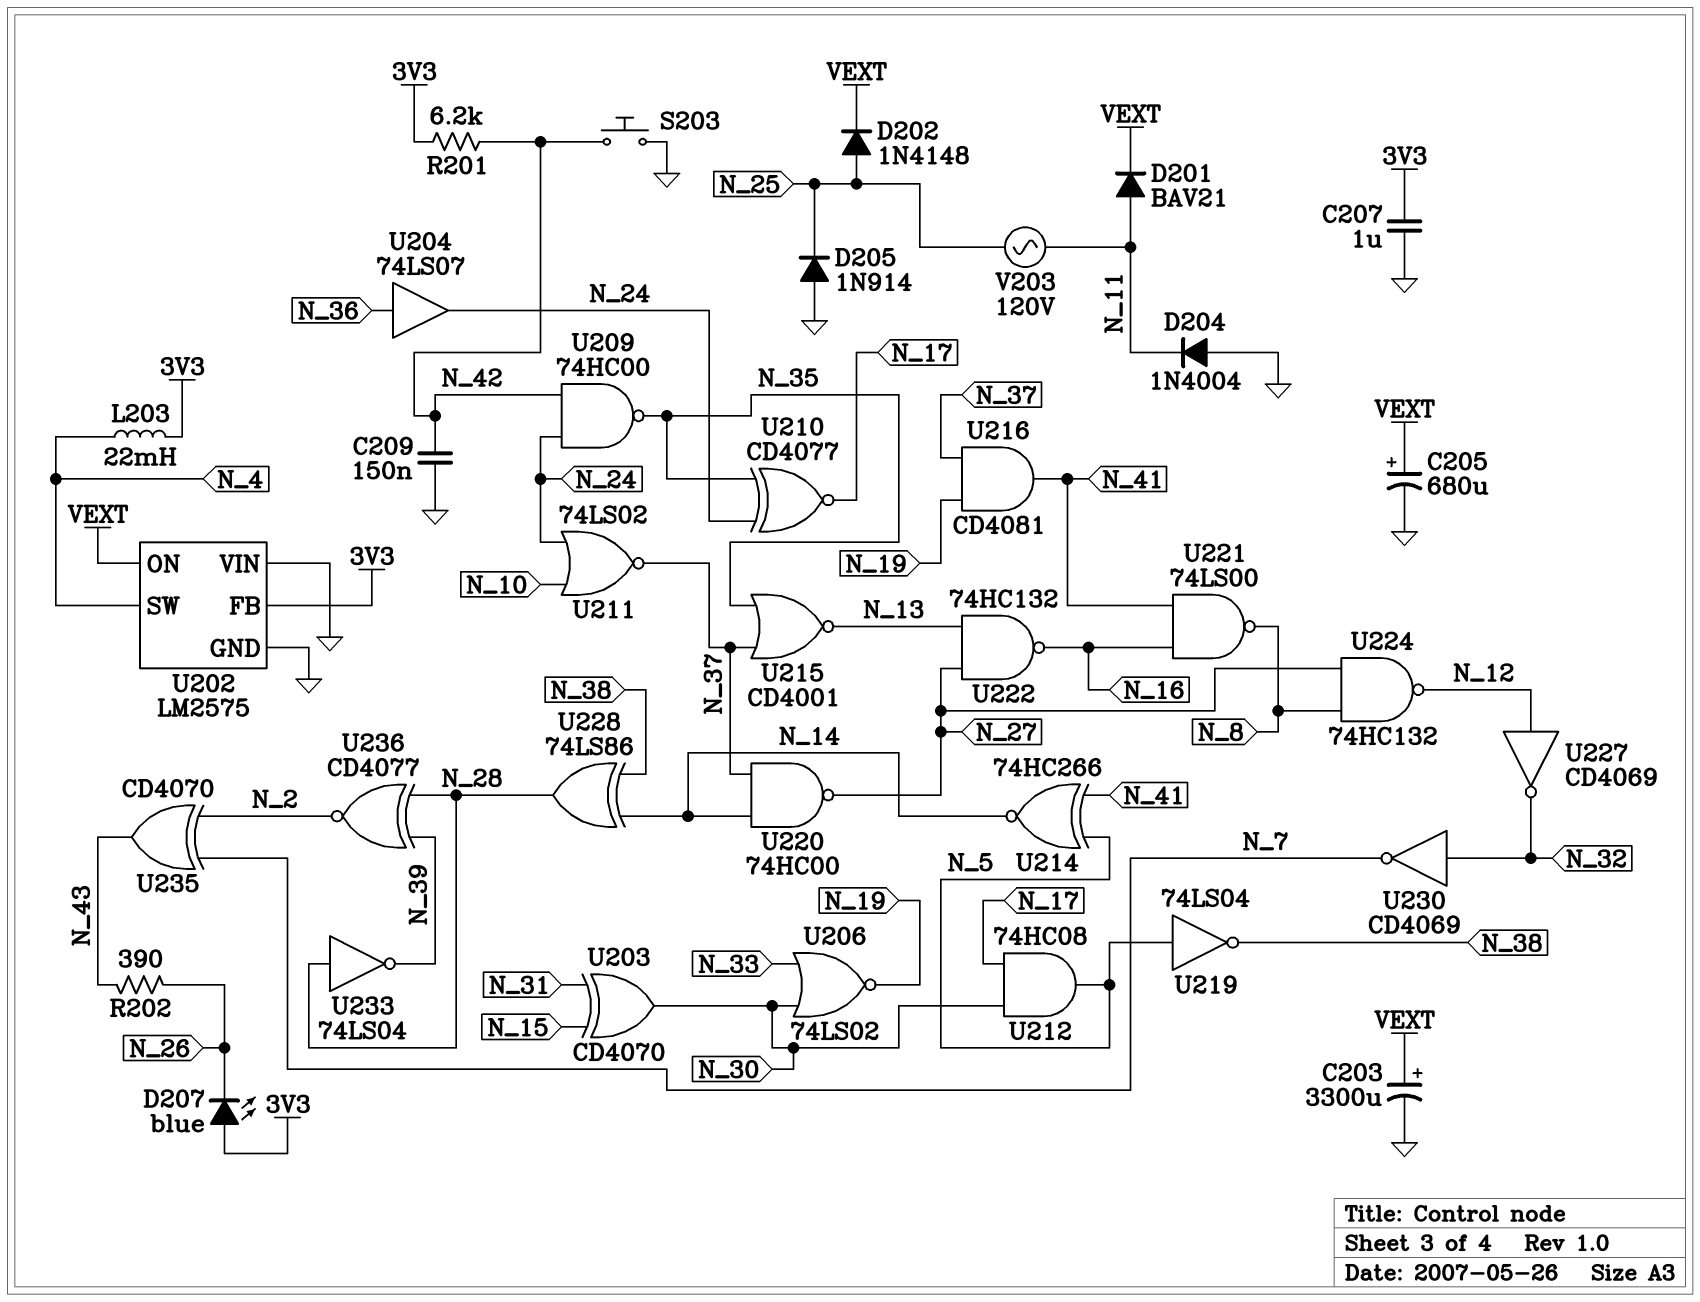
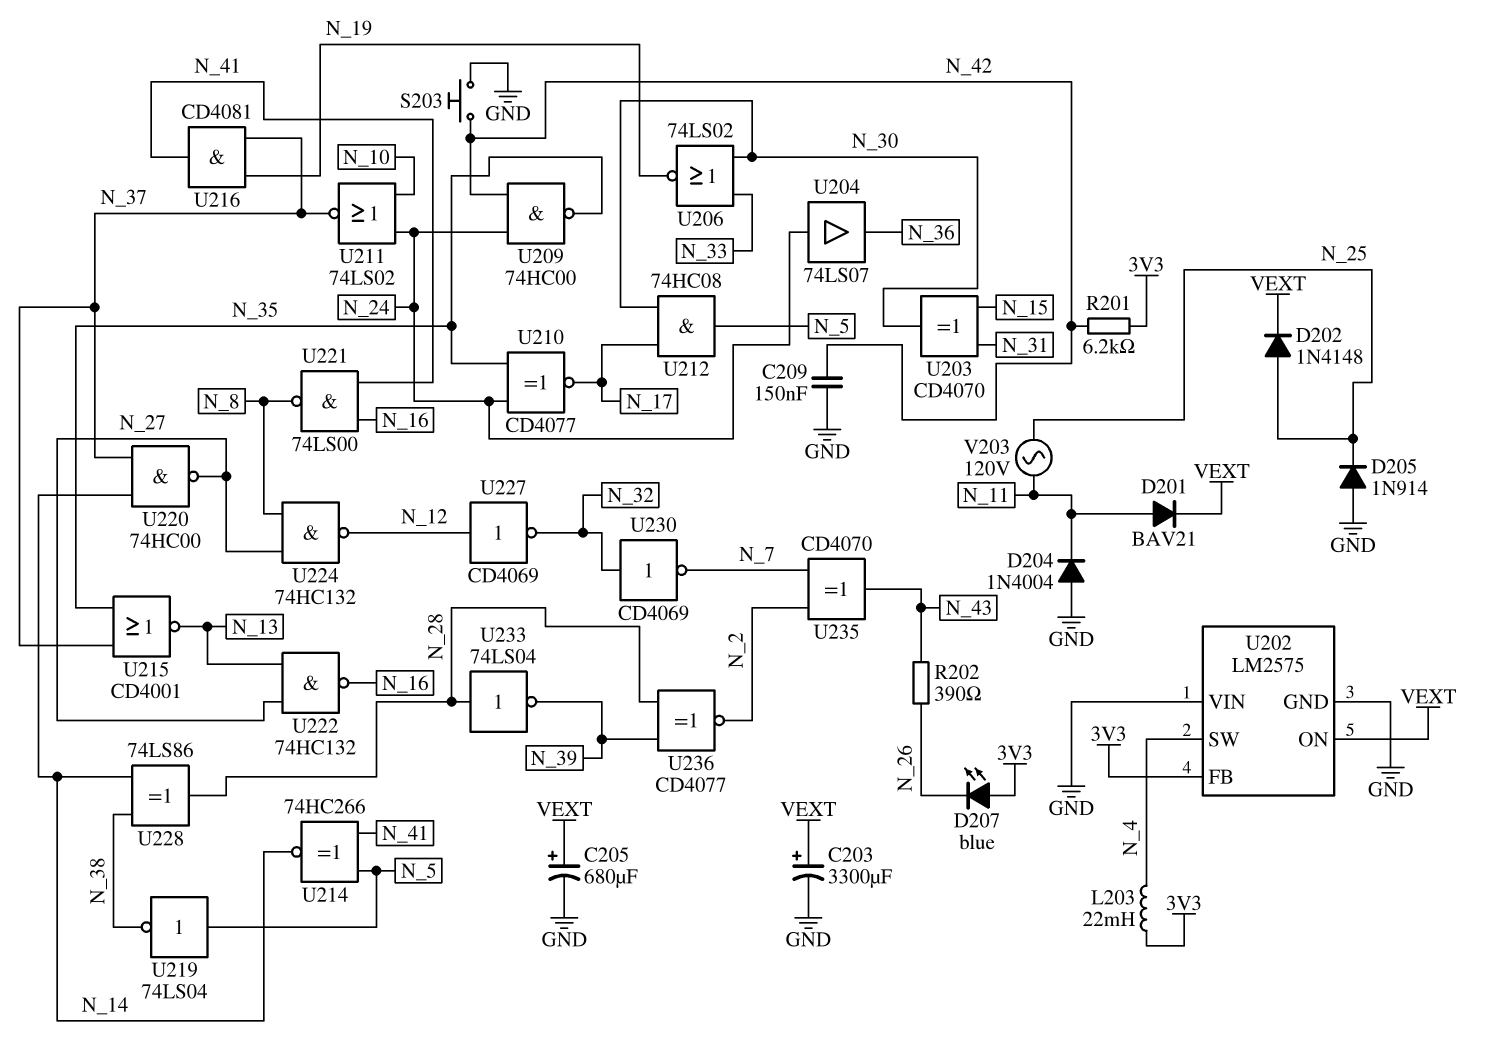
C207: 1uF (3V3, GND) -> none
U204: buffer 74LS07 (in N_36, out N_24) -> buffer 74LS07 (in N_24, out N_36)

